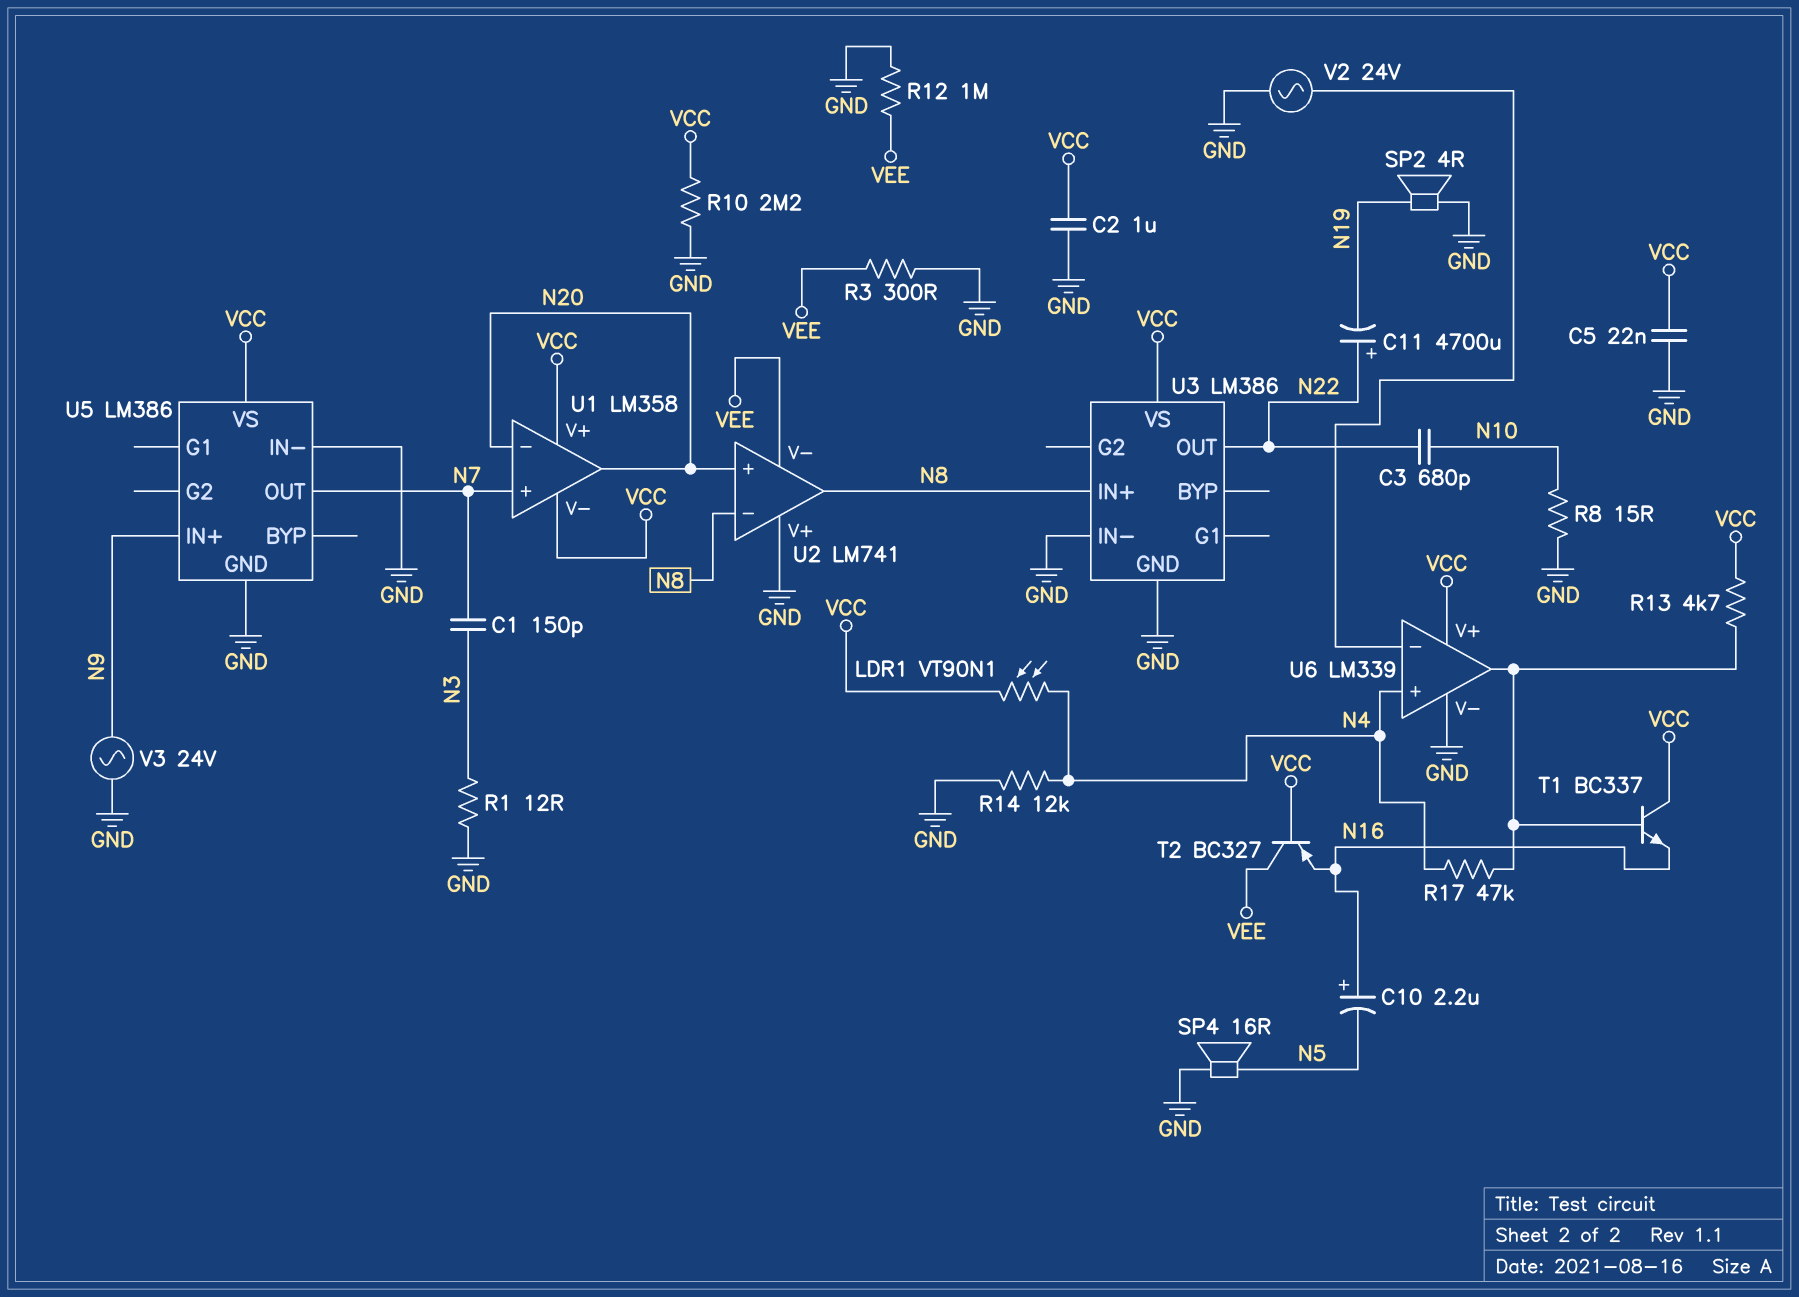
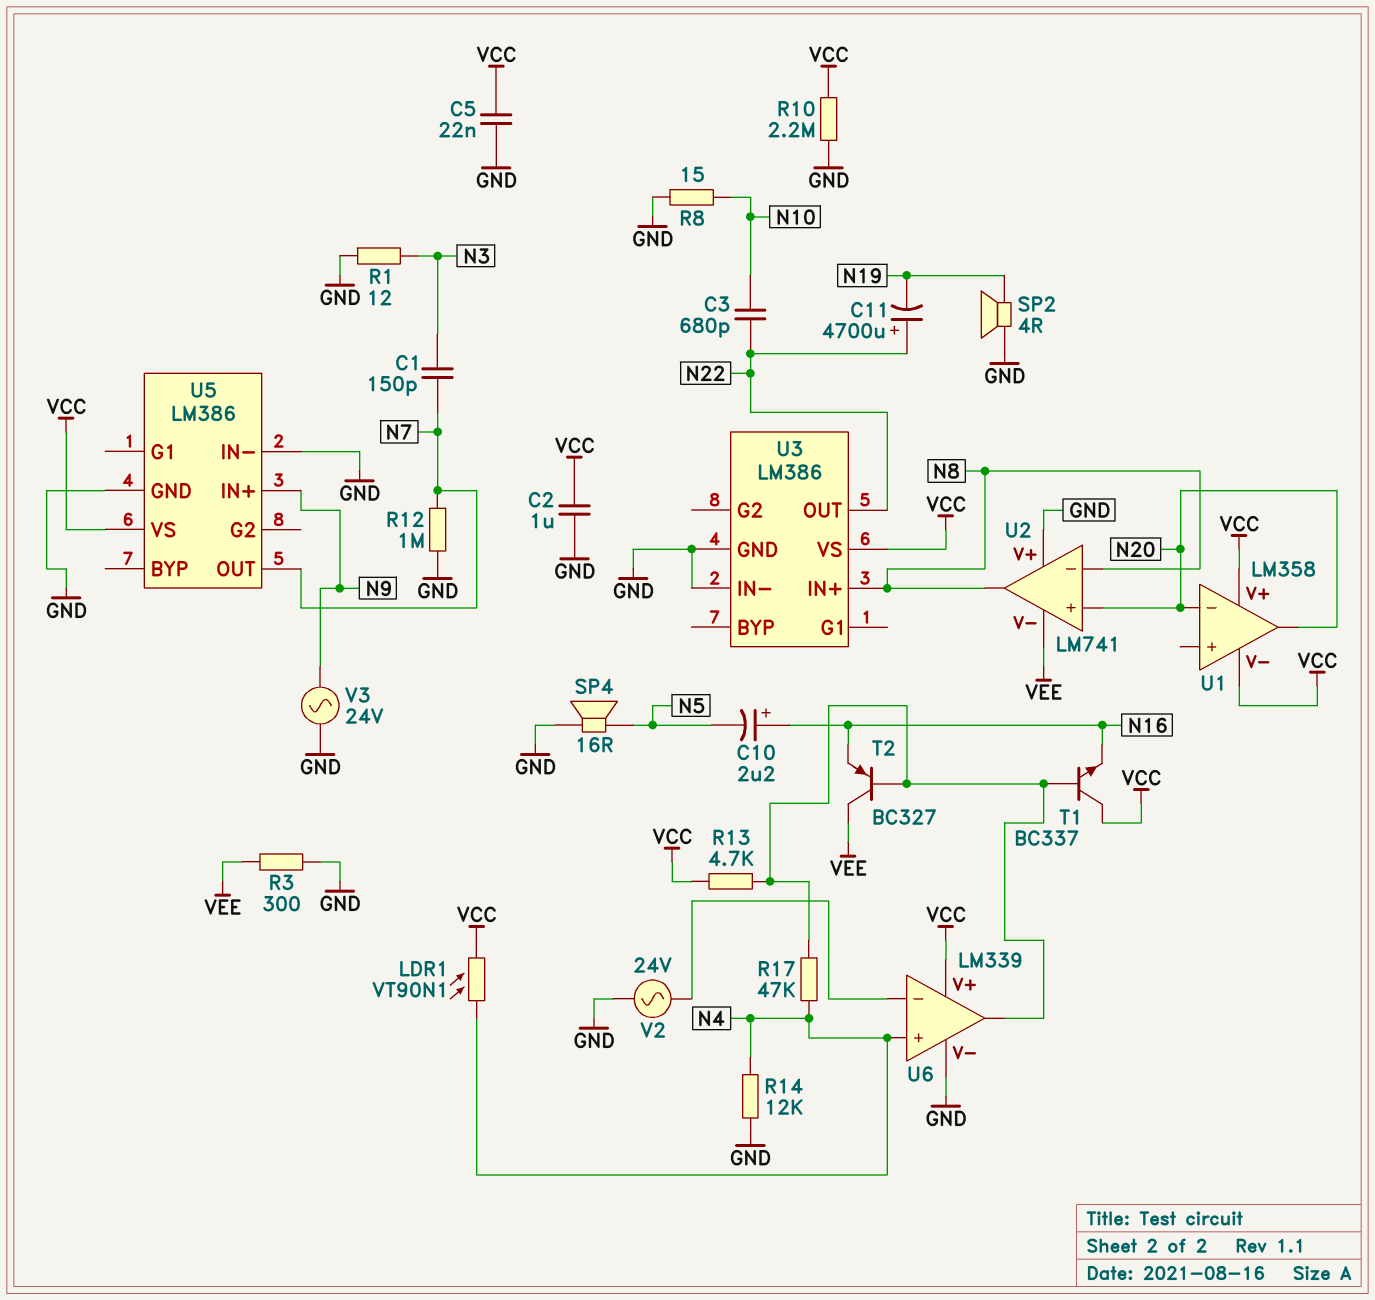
R12: 1M (GND, VEE) -> 1M (GND, N7)
T2: PNP BC327 (B VCC, C VEE, E N16) -> PNP BC327 (B U6/out, C VEE, E N16)
U1 pin in+: N7 -> none

